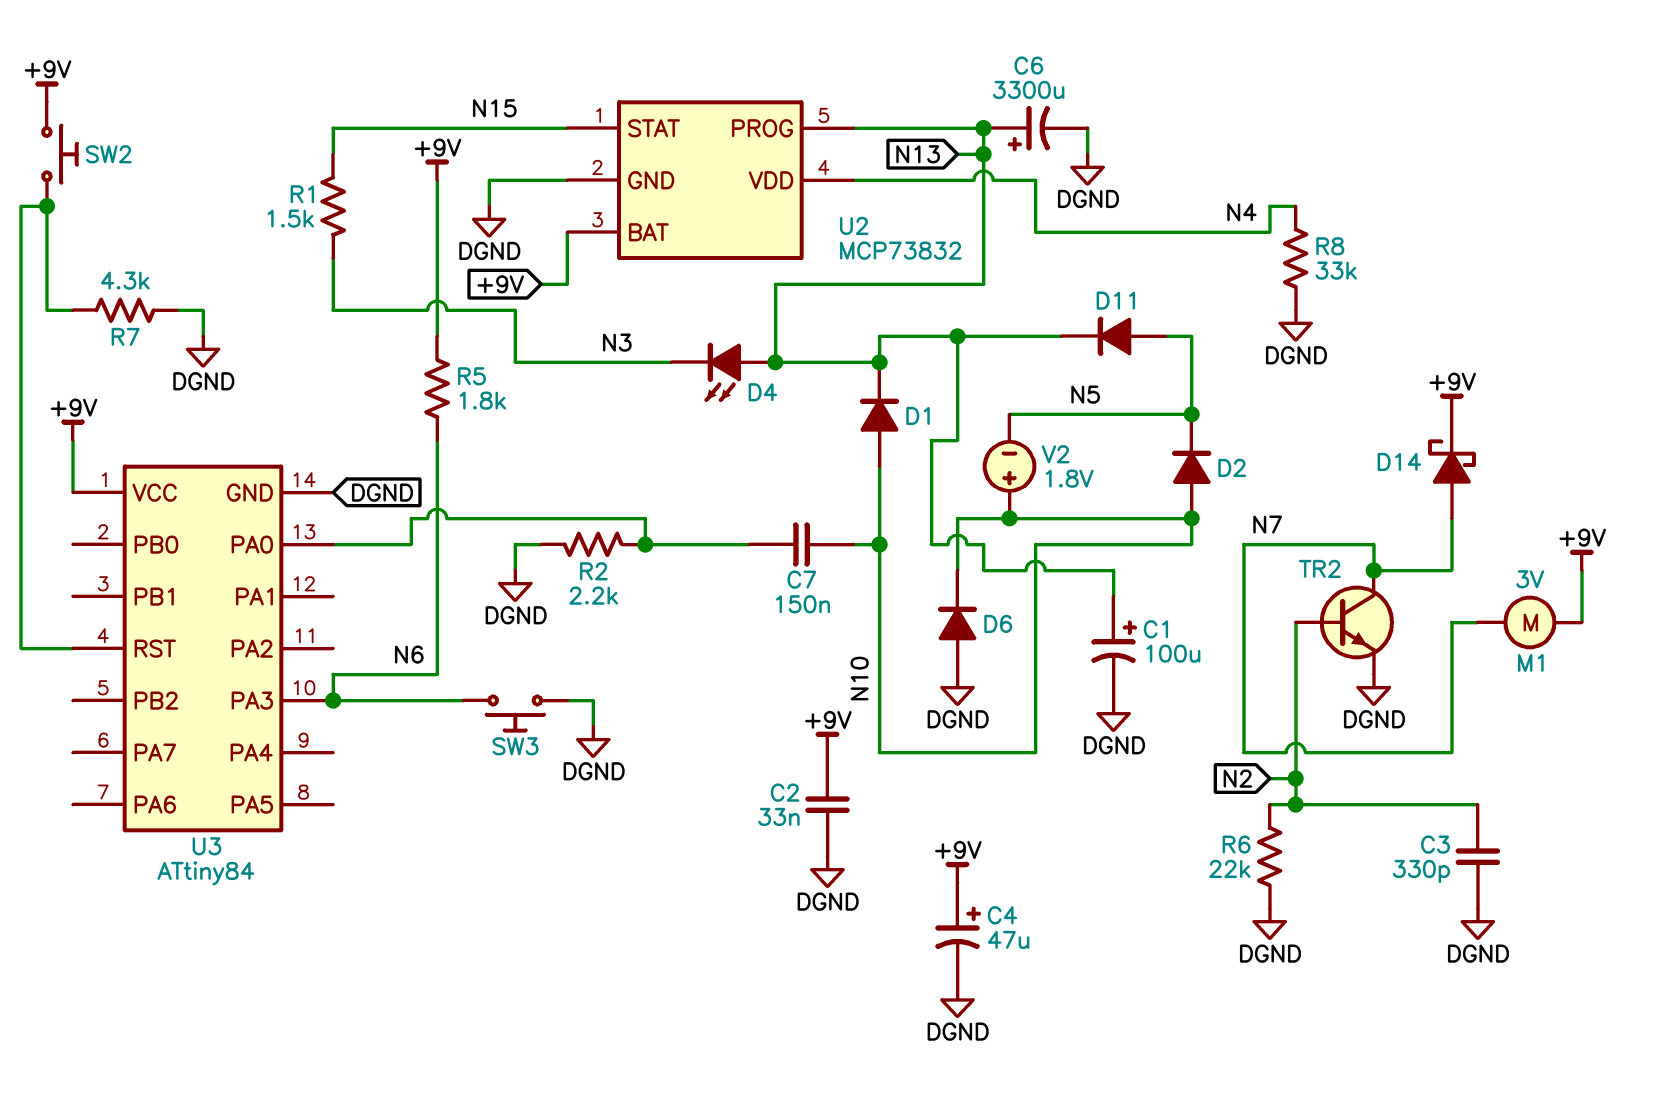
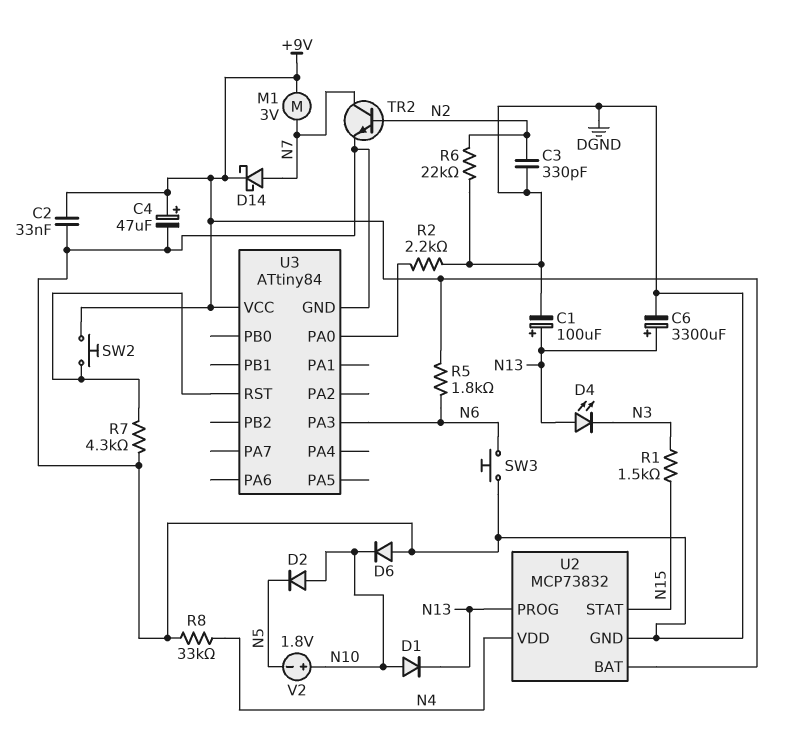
C7: 150nF (N10, U3/PA0) -> none
D11: diode (A N5, K N13) -> none

